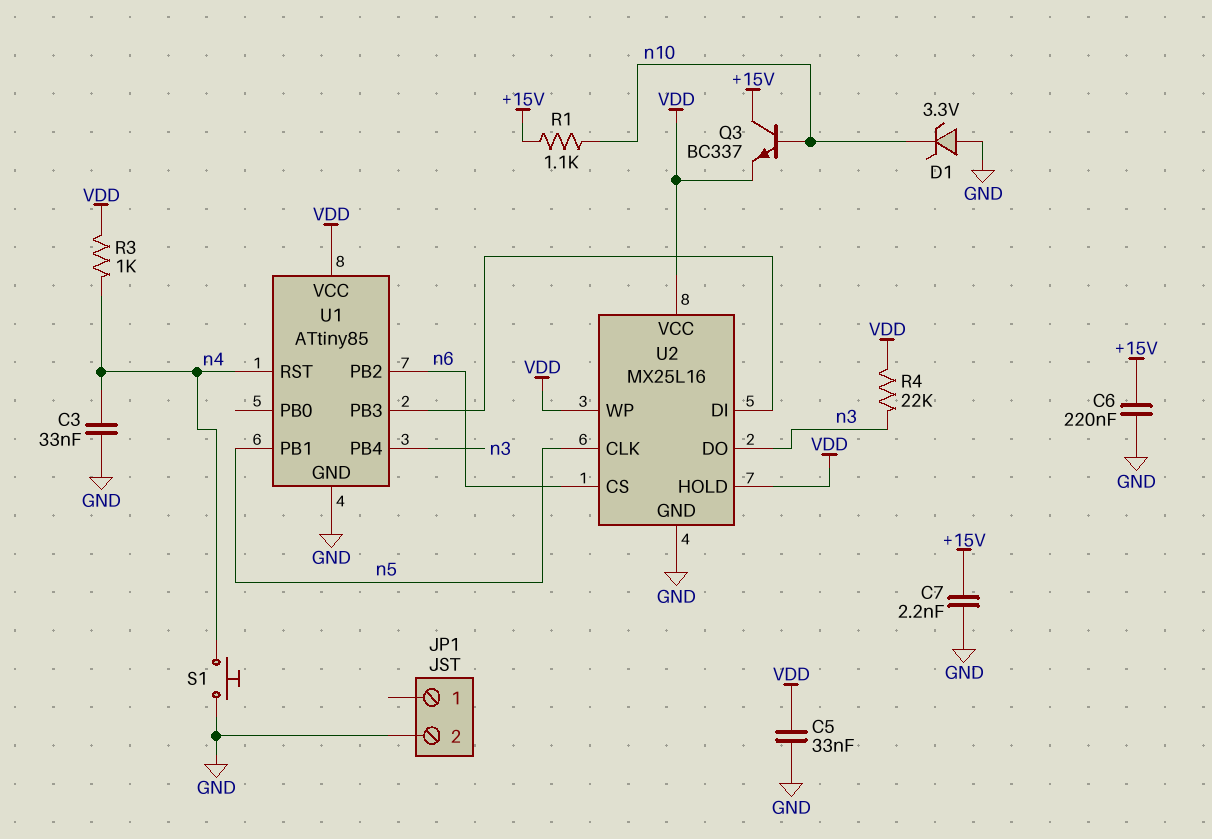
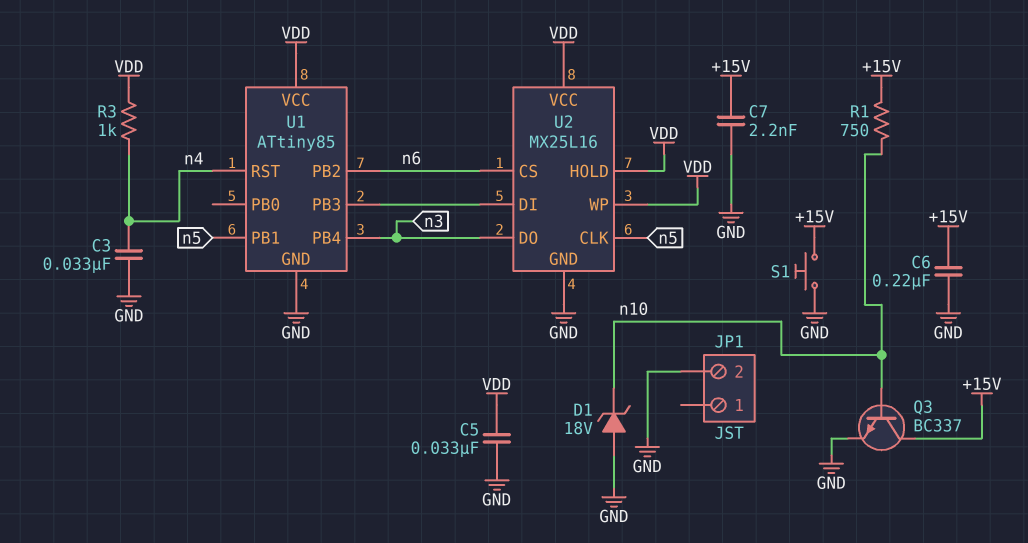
D1: zener 3.3V (A GND, K n10) -> zener 18V (A GND, K n10)
Q3: NPN BC337 (B n10, C +15V, E VDD) -> NPN BC337 (B n10, C +15V, E GND)
R1: 1.1k (+15V, n10) -> 750 (+15V, n10)
R4: 22k (VDD, n3) -> none
S1: button (GND, n4) -> button (+15V, GND)

